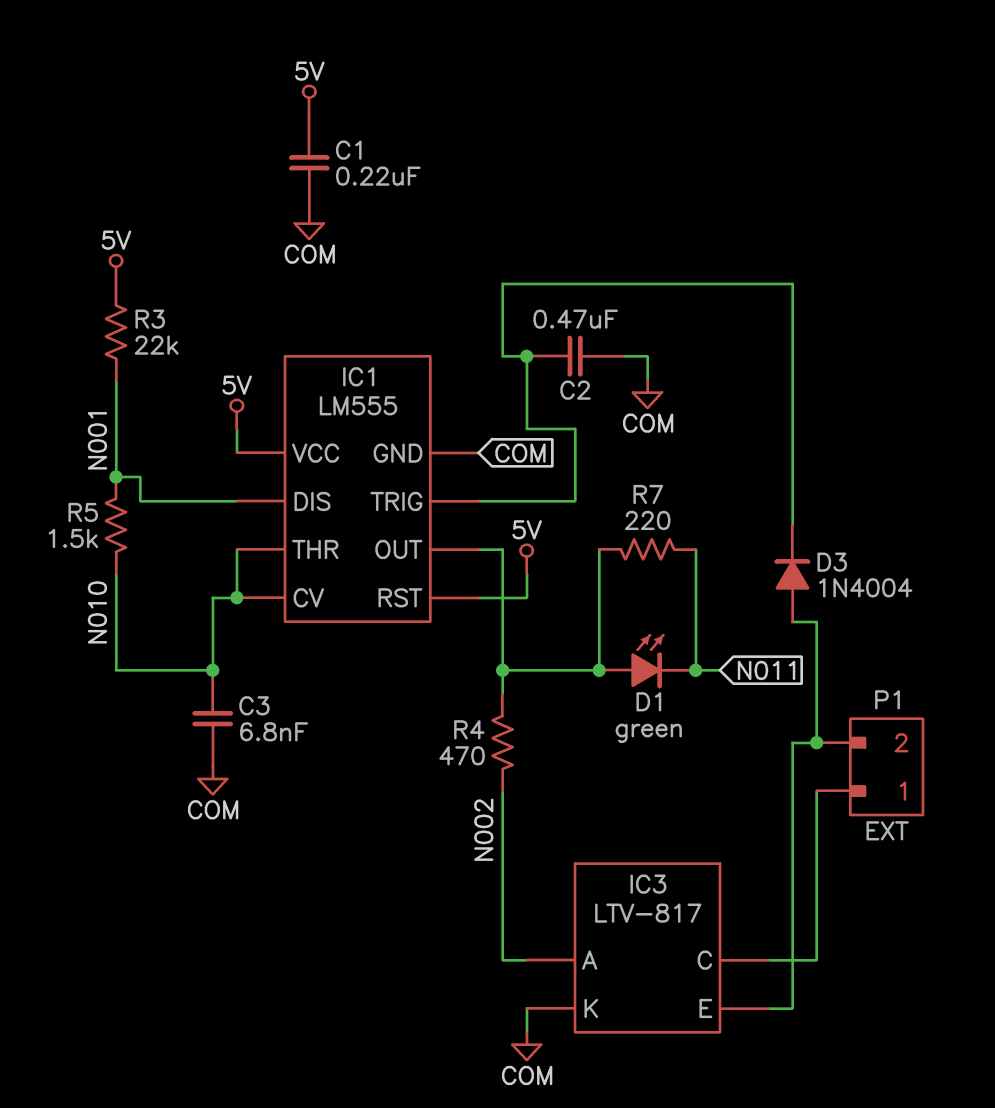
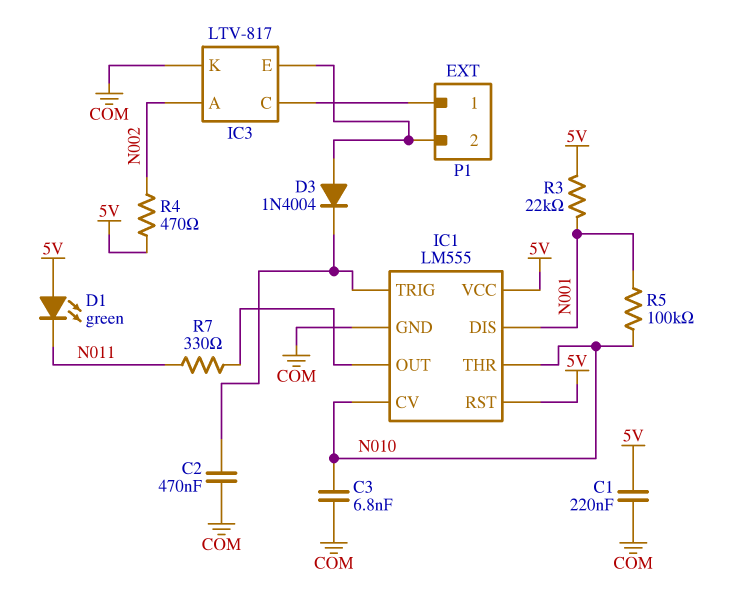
D1: LED green (A IC1/OUT, K N011) -> LED green (A 5V, K N011)
R4: 470 (IC1/OUT, N002) -> 470 (5V, N002)
R5: 1.5k (N001, N010) -> 100k (N001, N010)
R7: 220 (IC1/OUT, N011) -> 330 (IC1/OUT, N011)

